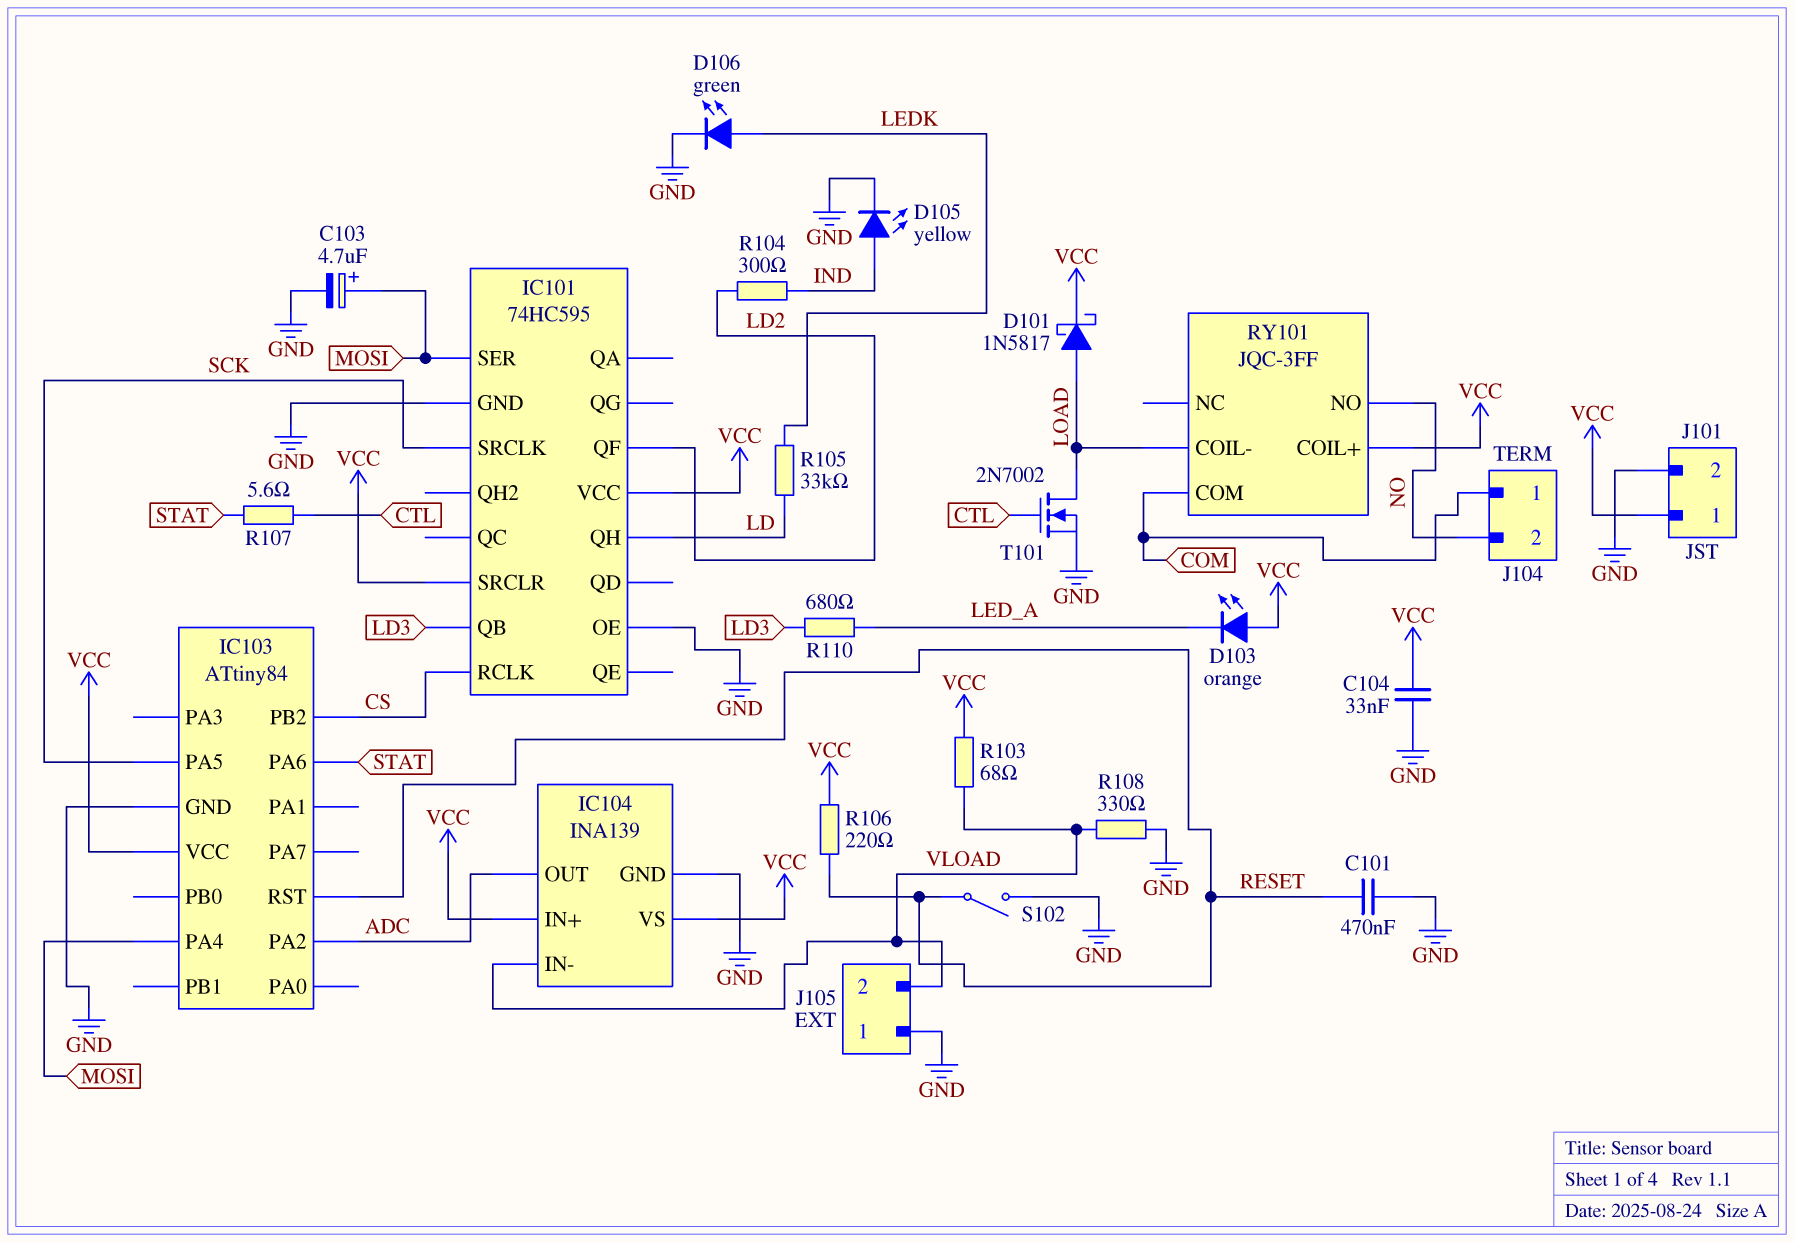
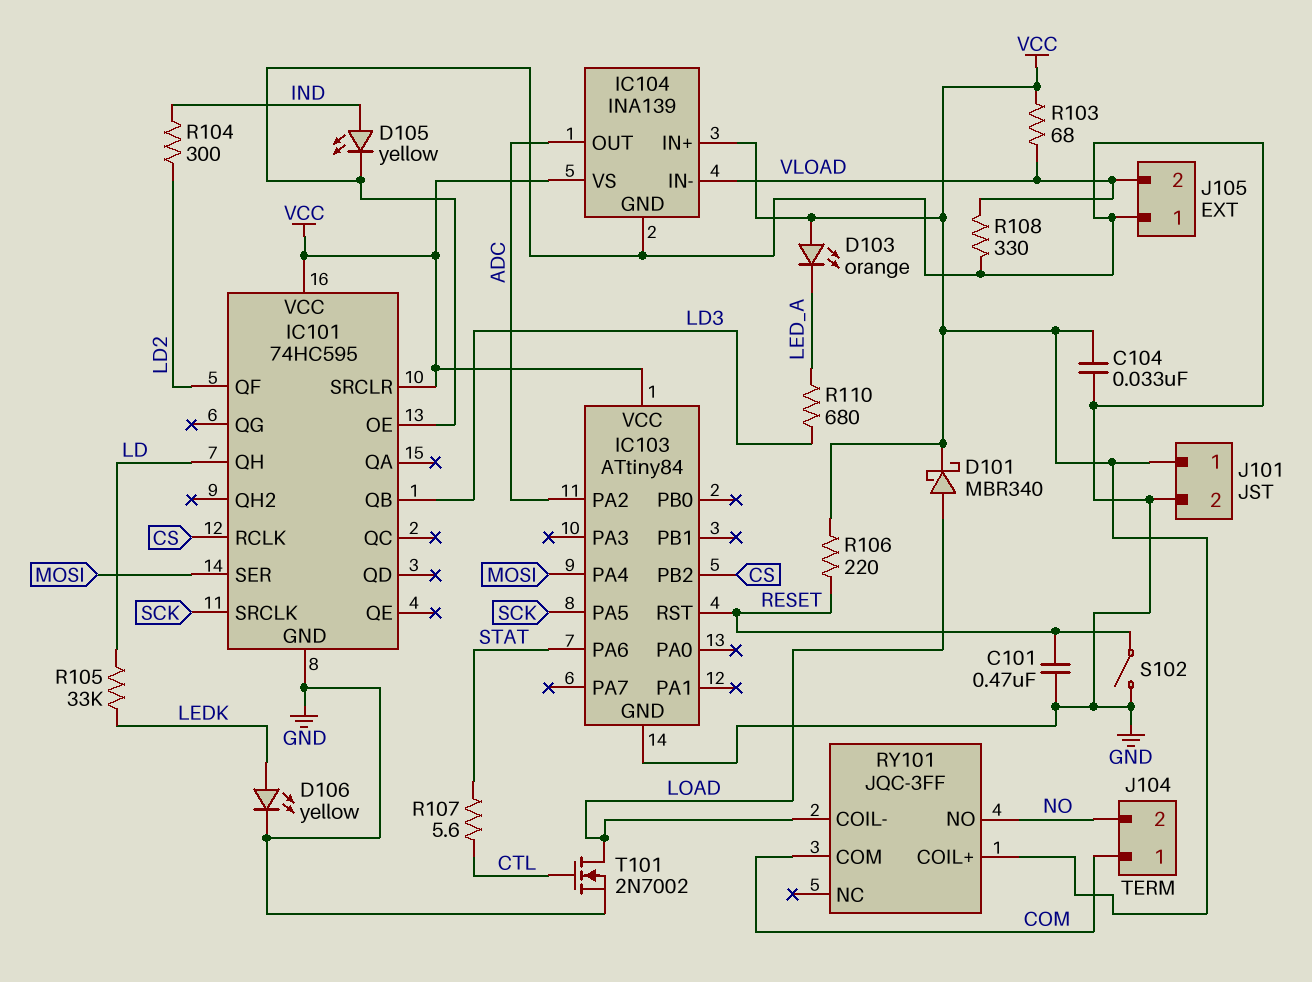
C103: 4.7uF (plus MOSI, minus GND) -> none
D101: schottky 1N5817 (A LOAD, K VCC) -> schottky MBR340 (A LOAD, K VCC)
D106: LED green (A LEDK, K GND) -> LED yellow (A LEDK, K GND)

